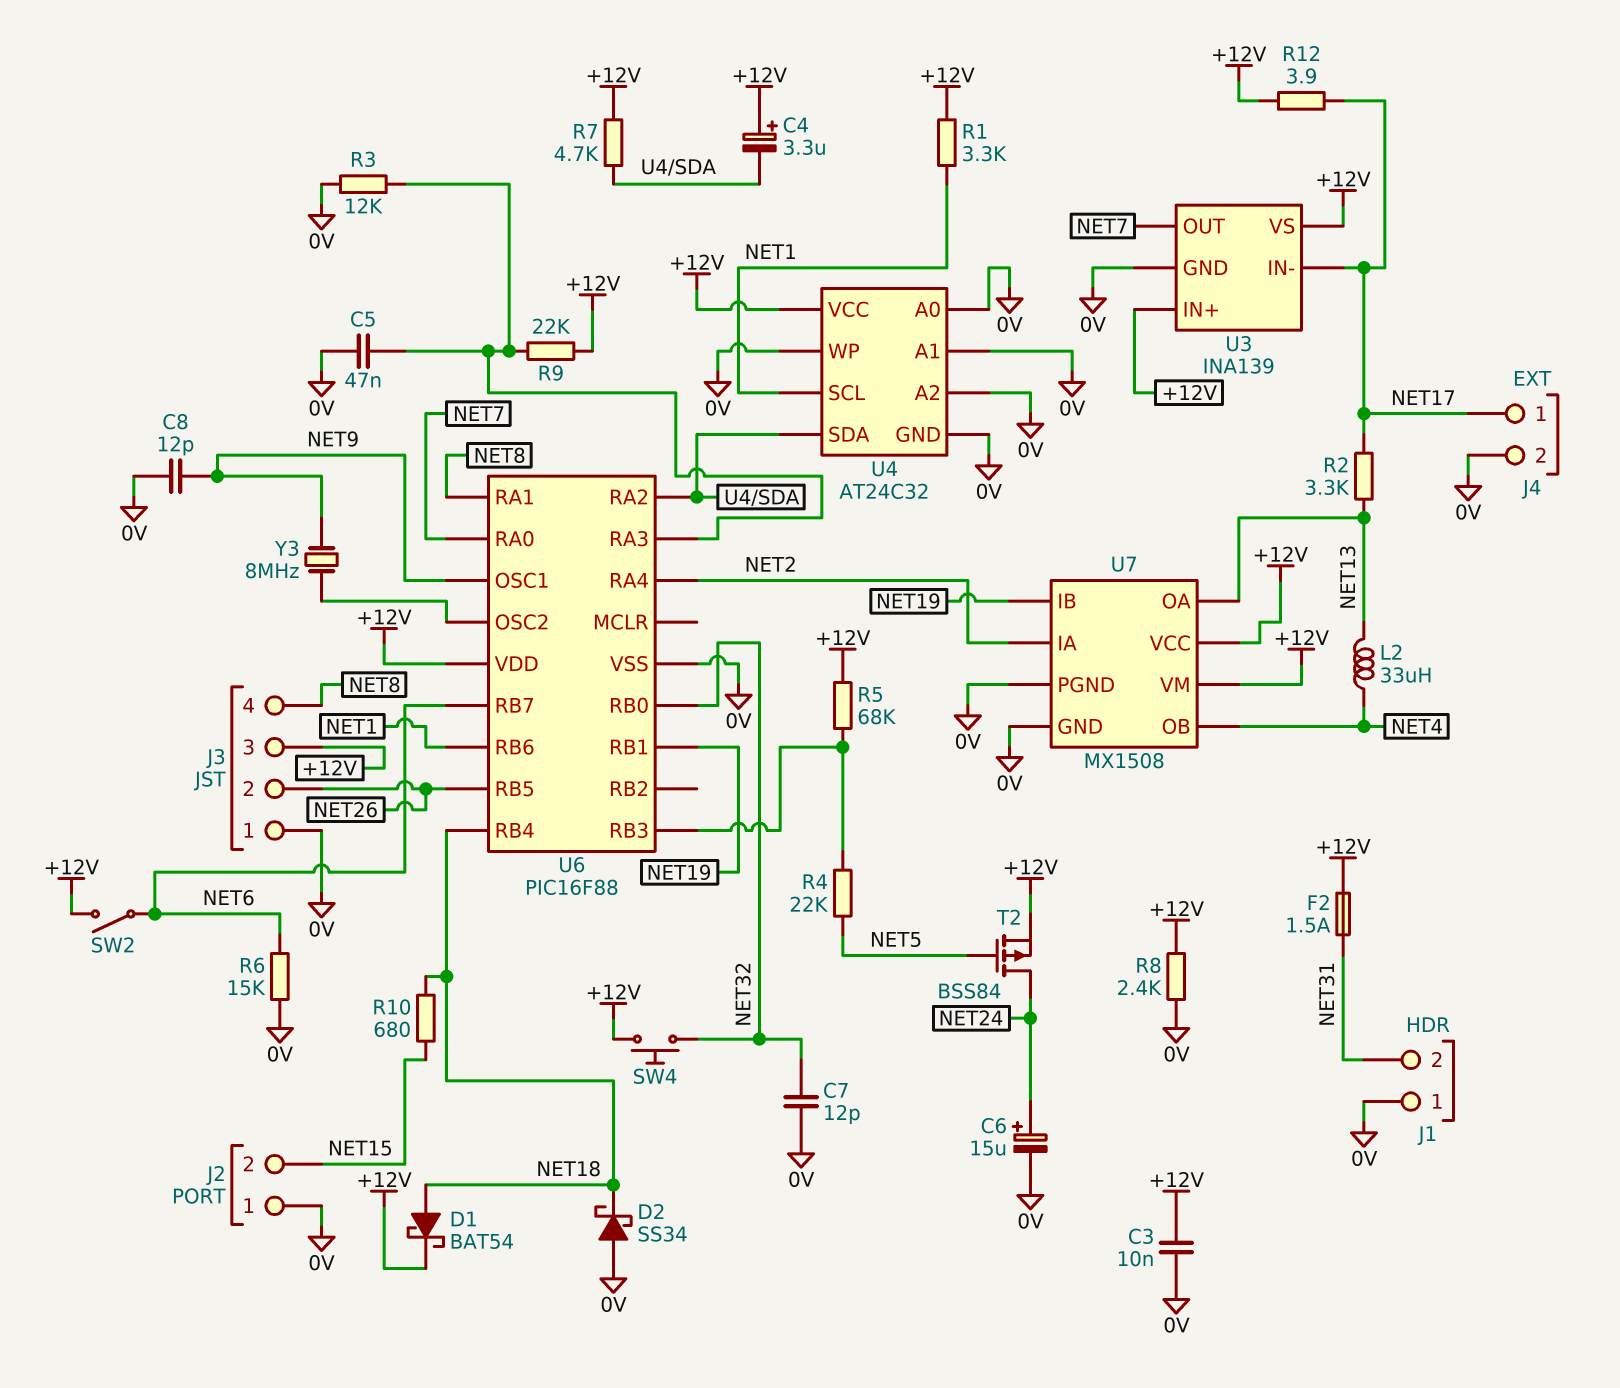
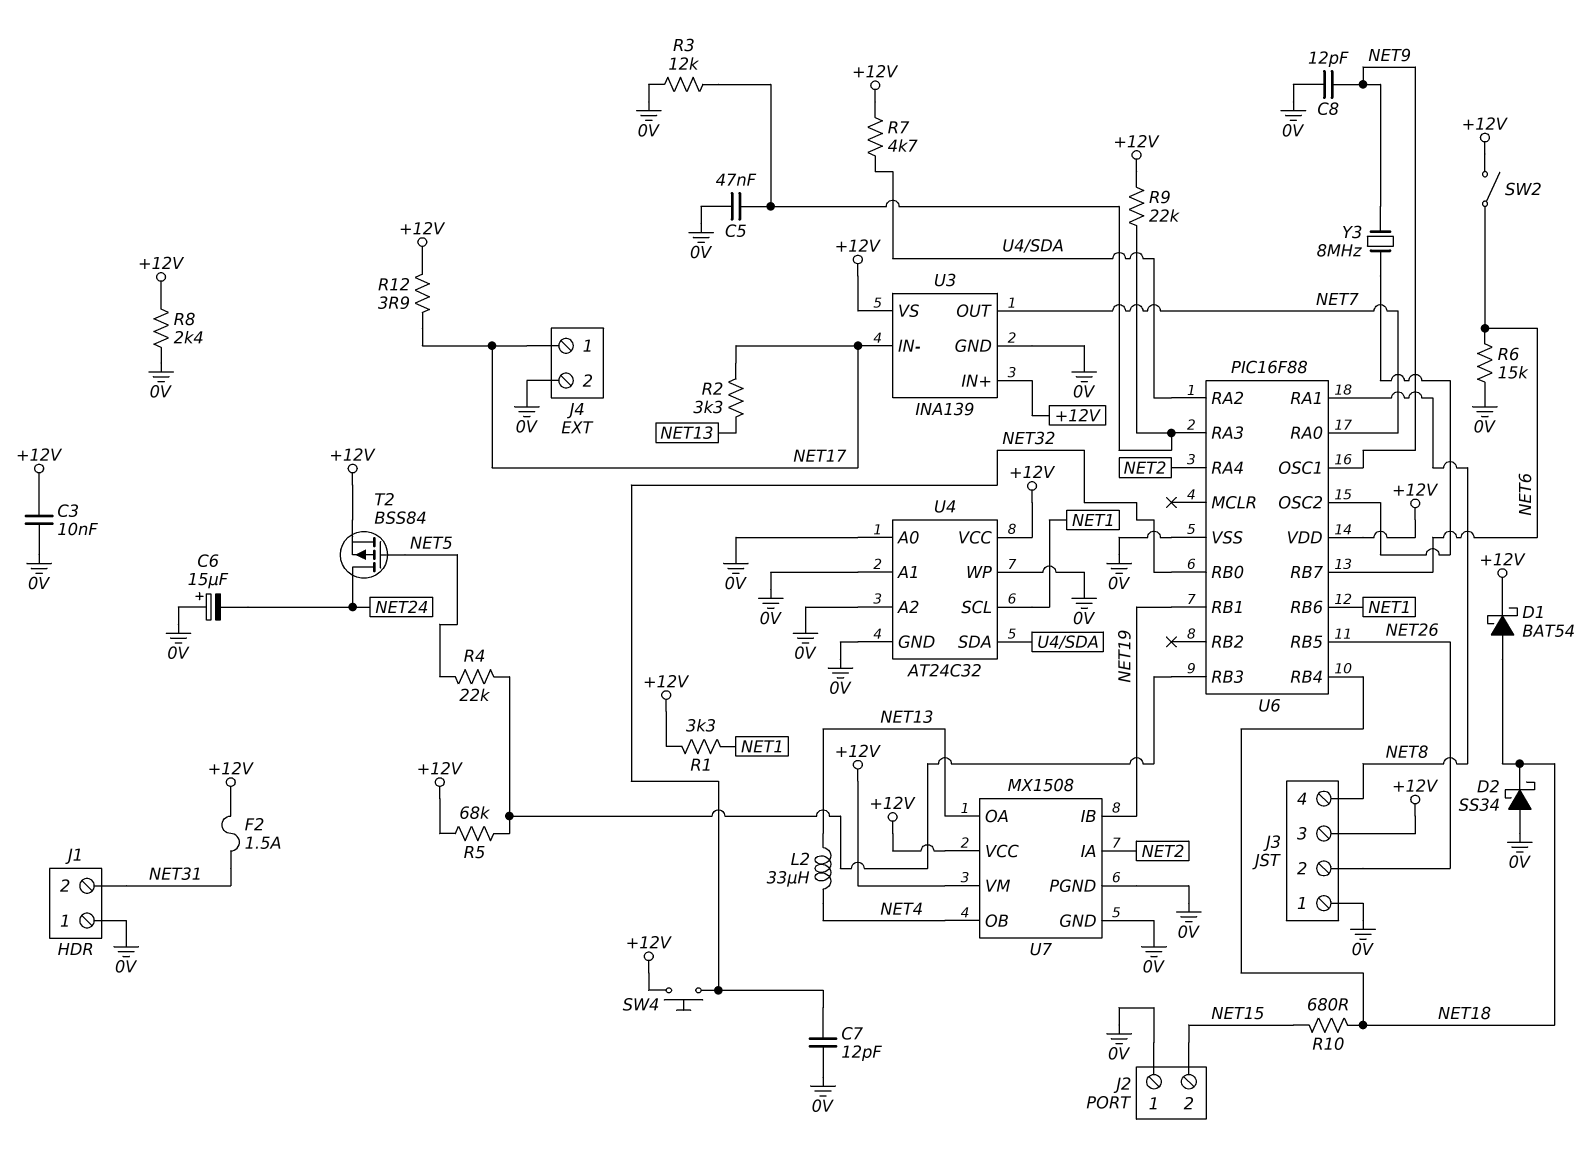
C4: 3.3uF (plus +12V, minus U4/SDA) -> none
C6: 15uF (plus NET24, minus 0V) -> 15uF (plus 0V, minus NET24)

